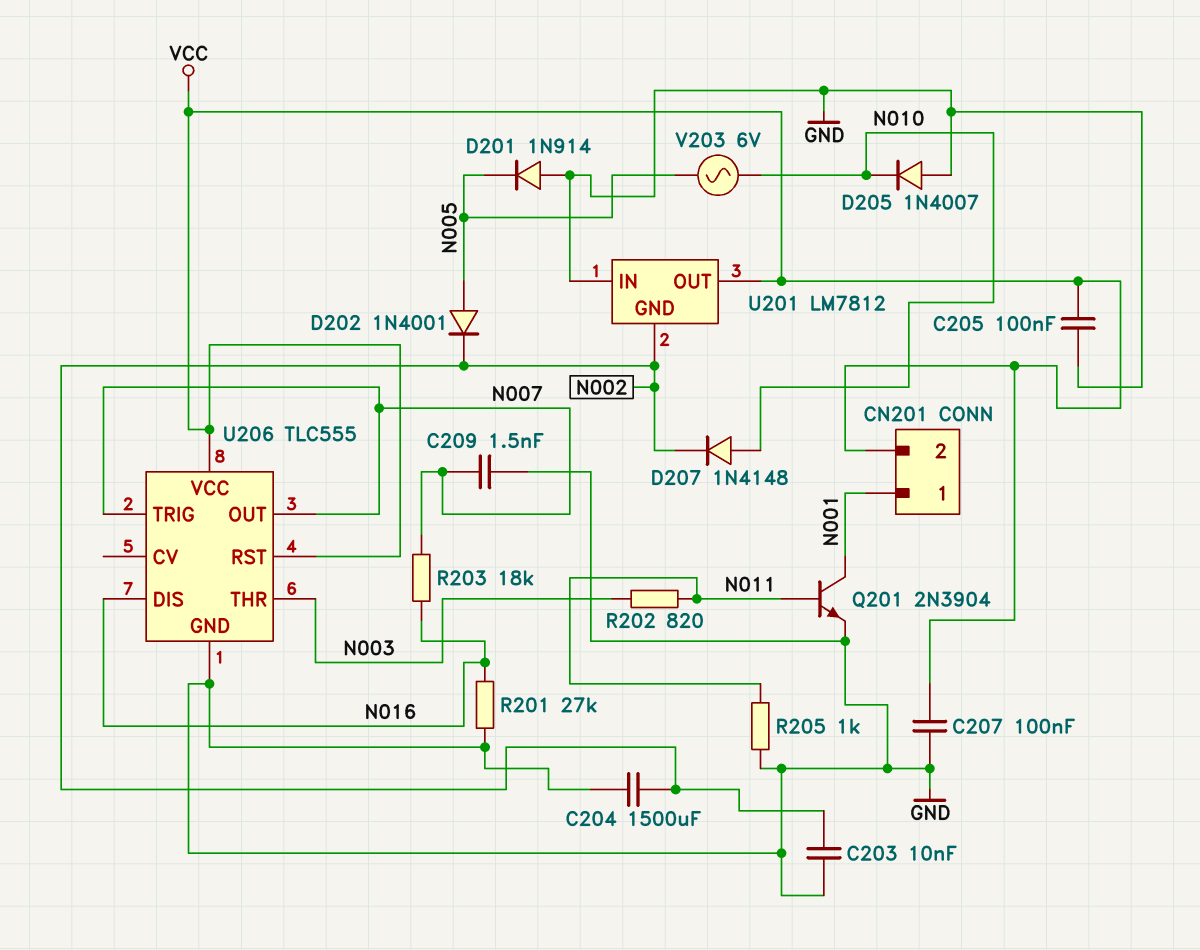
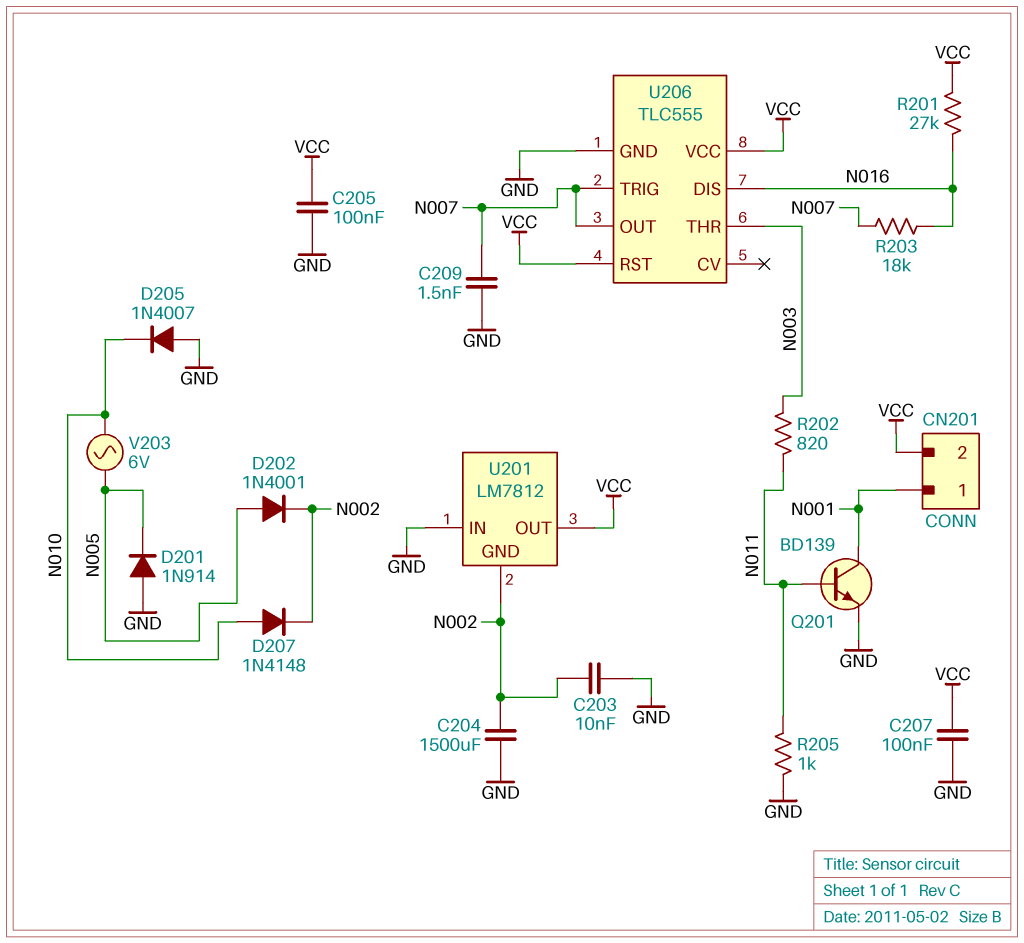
Q201: NPN 2N3904 (B N011, C N001, E GND) -> NPN BD139 (B N011, C N001, E GND)
R201: 27k (GND, N016) -> 27k (N016, VCC)

